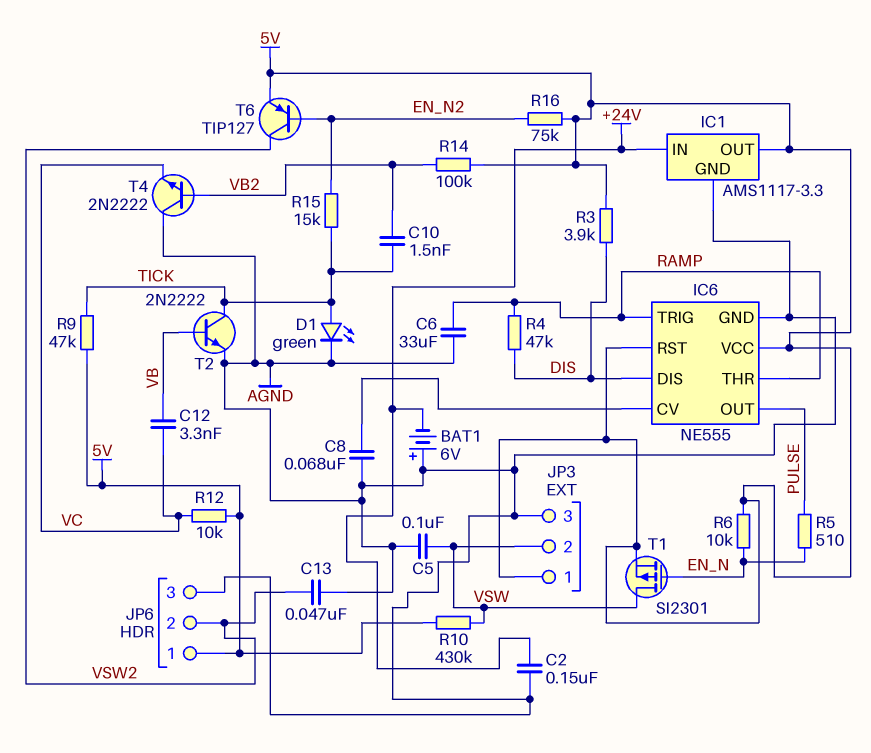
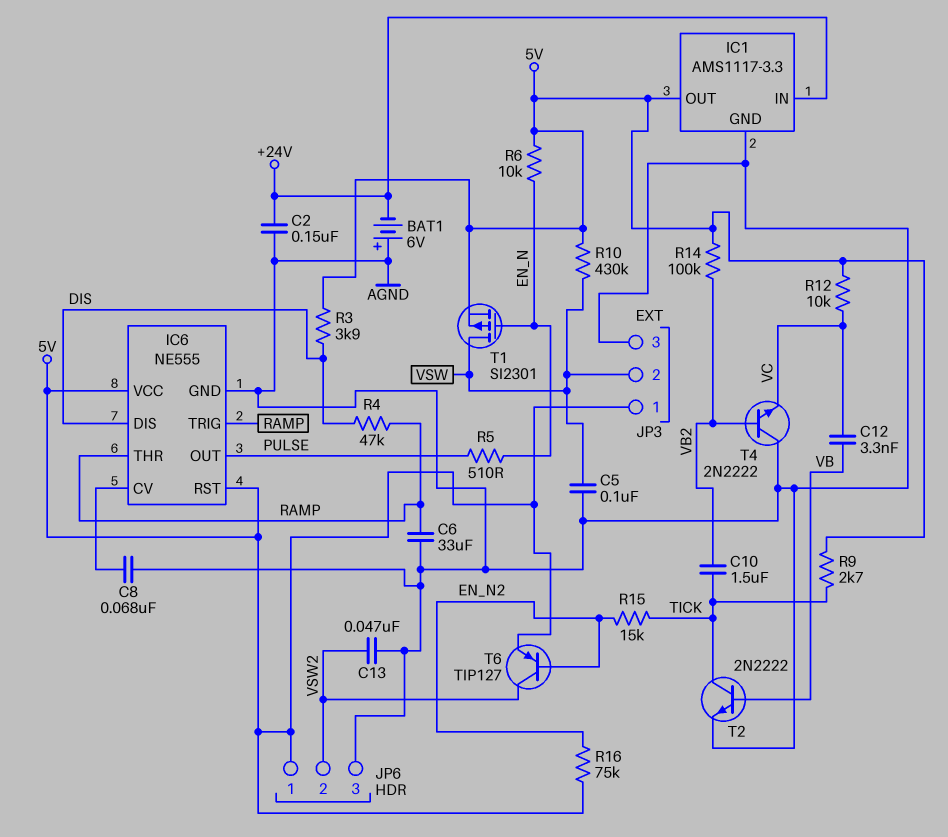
C10: 1.5nF (TICK, VB2) -> 1.5uF (TICK, VB2)
D1: LED green (A TICK, K AGND) -> none
R9: 47k (5V, TICK) -> 2.7k (5V, TICK)

